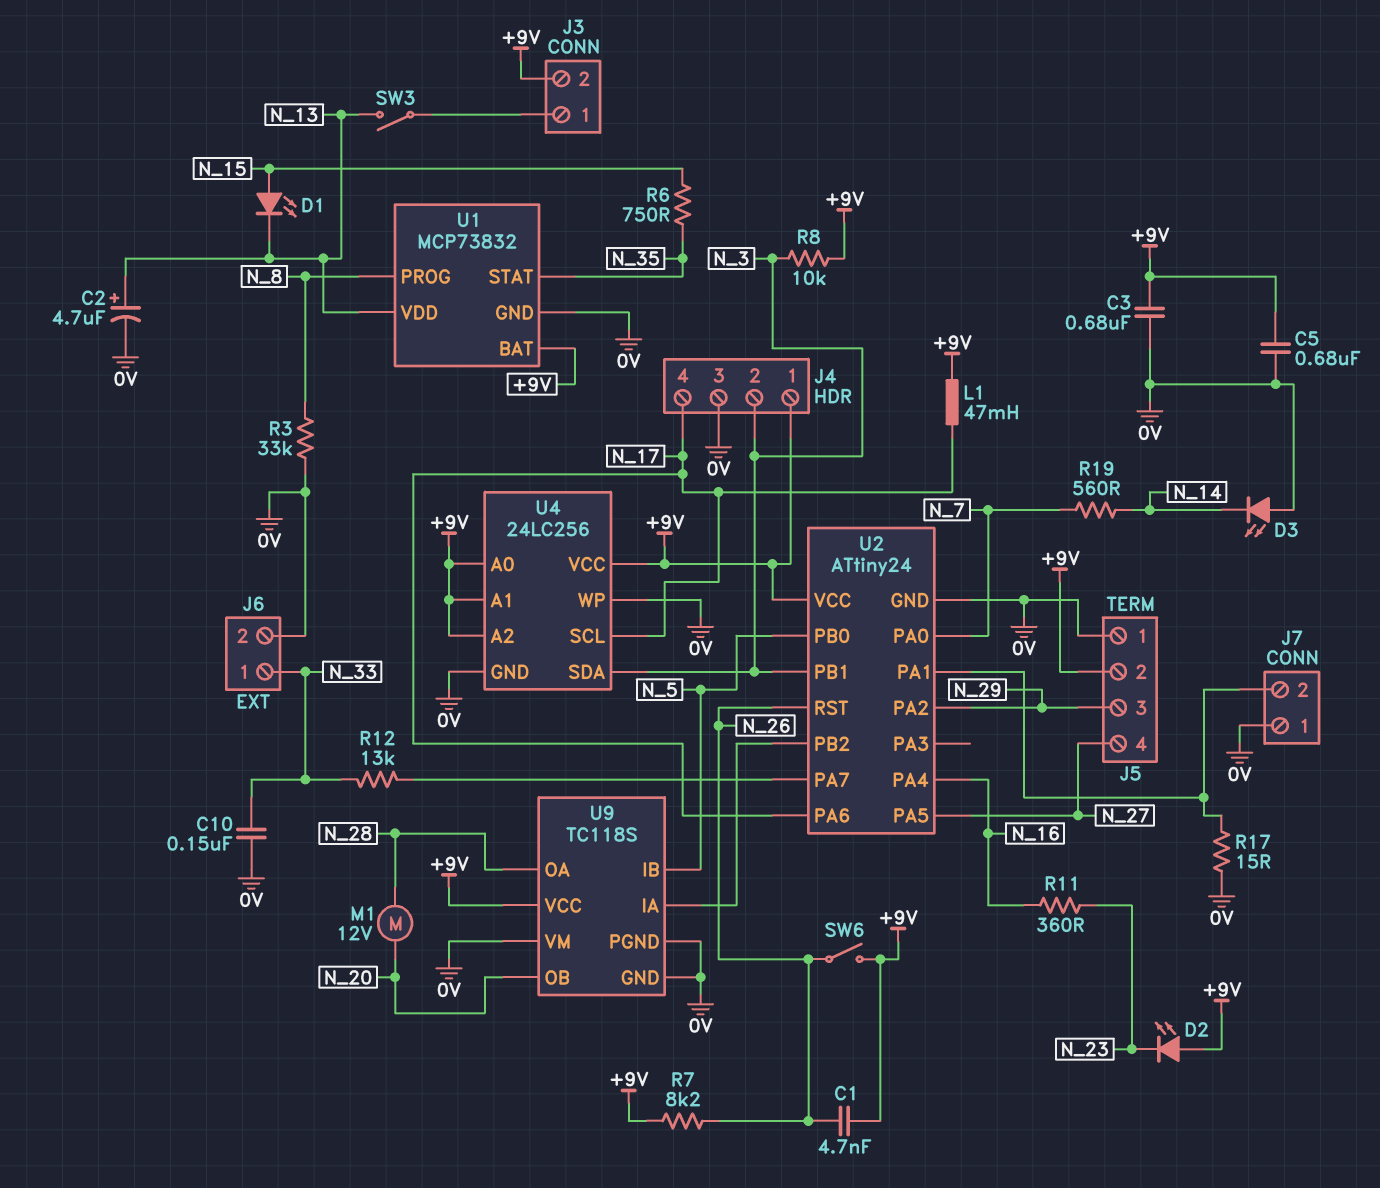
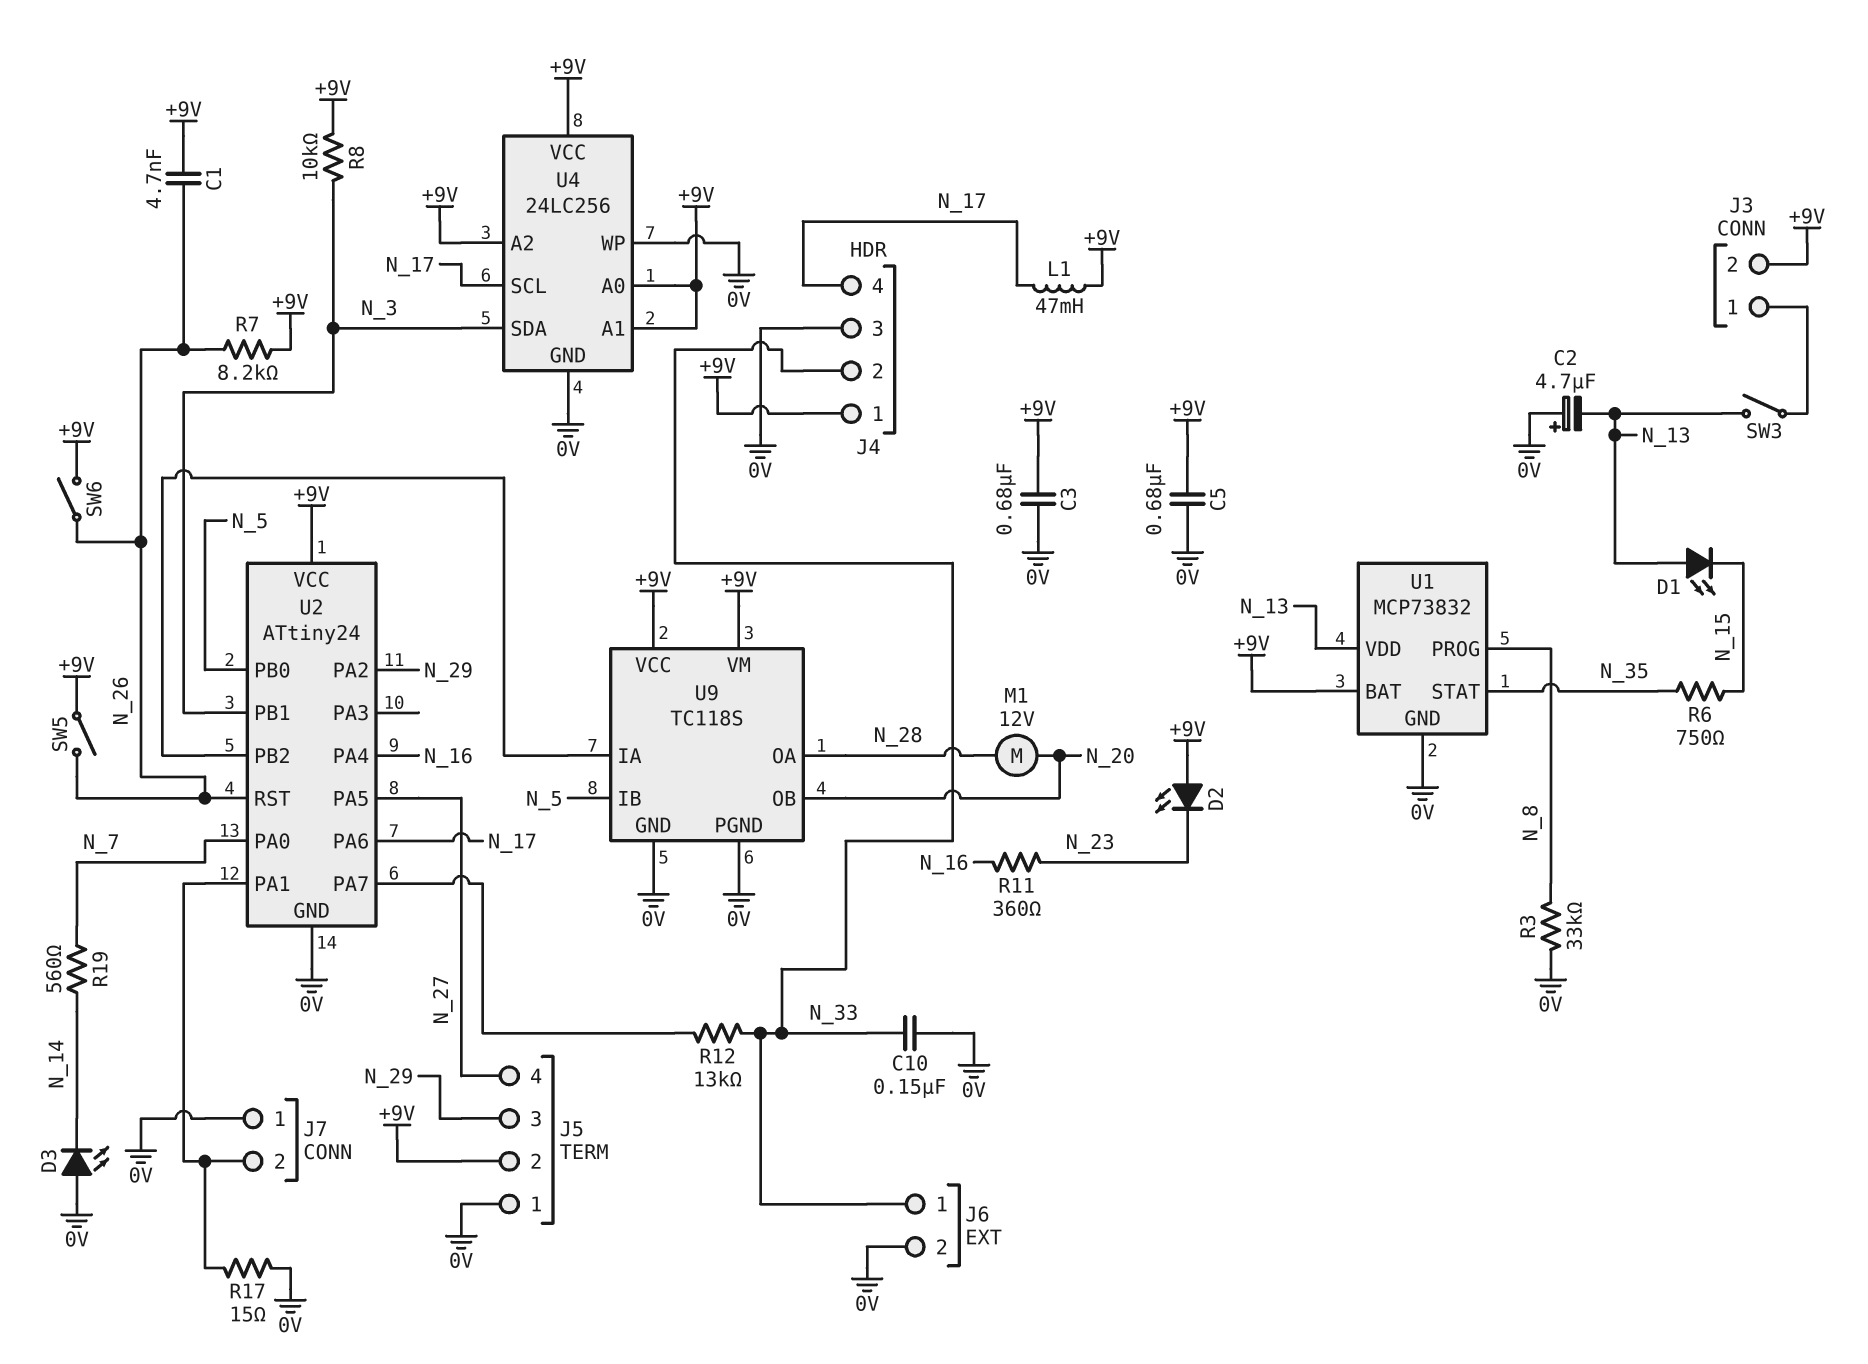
C2: 4.7uF (plus N_13, minus 0V) -> 4.7uF (plus 0V, minus N_13)
D1: LED (A N_15, K N_13) -> LED (A N_13, K N_15)
J4 pin 2: N_3 -> N_33
SW5: none -> switch (+9V, N_26)
U9 pin VM: 0V -> +9V

